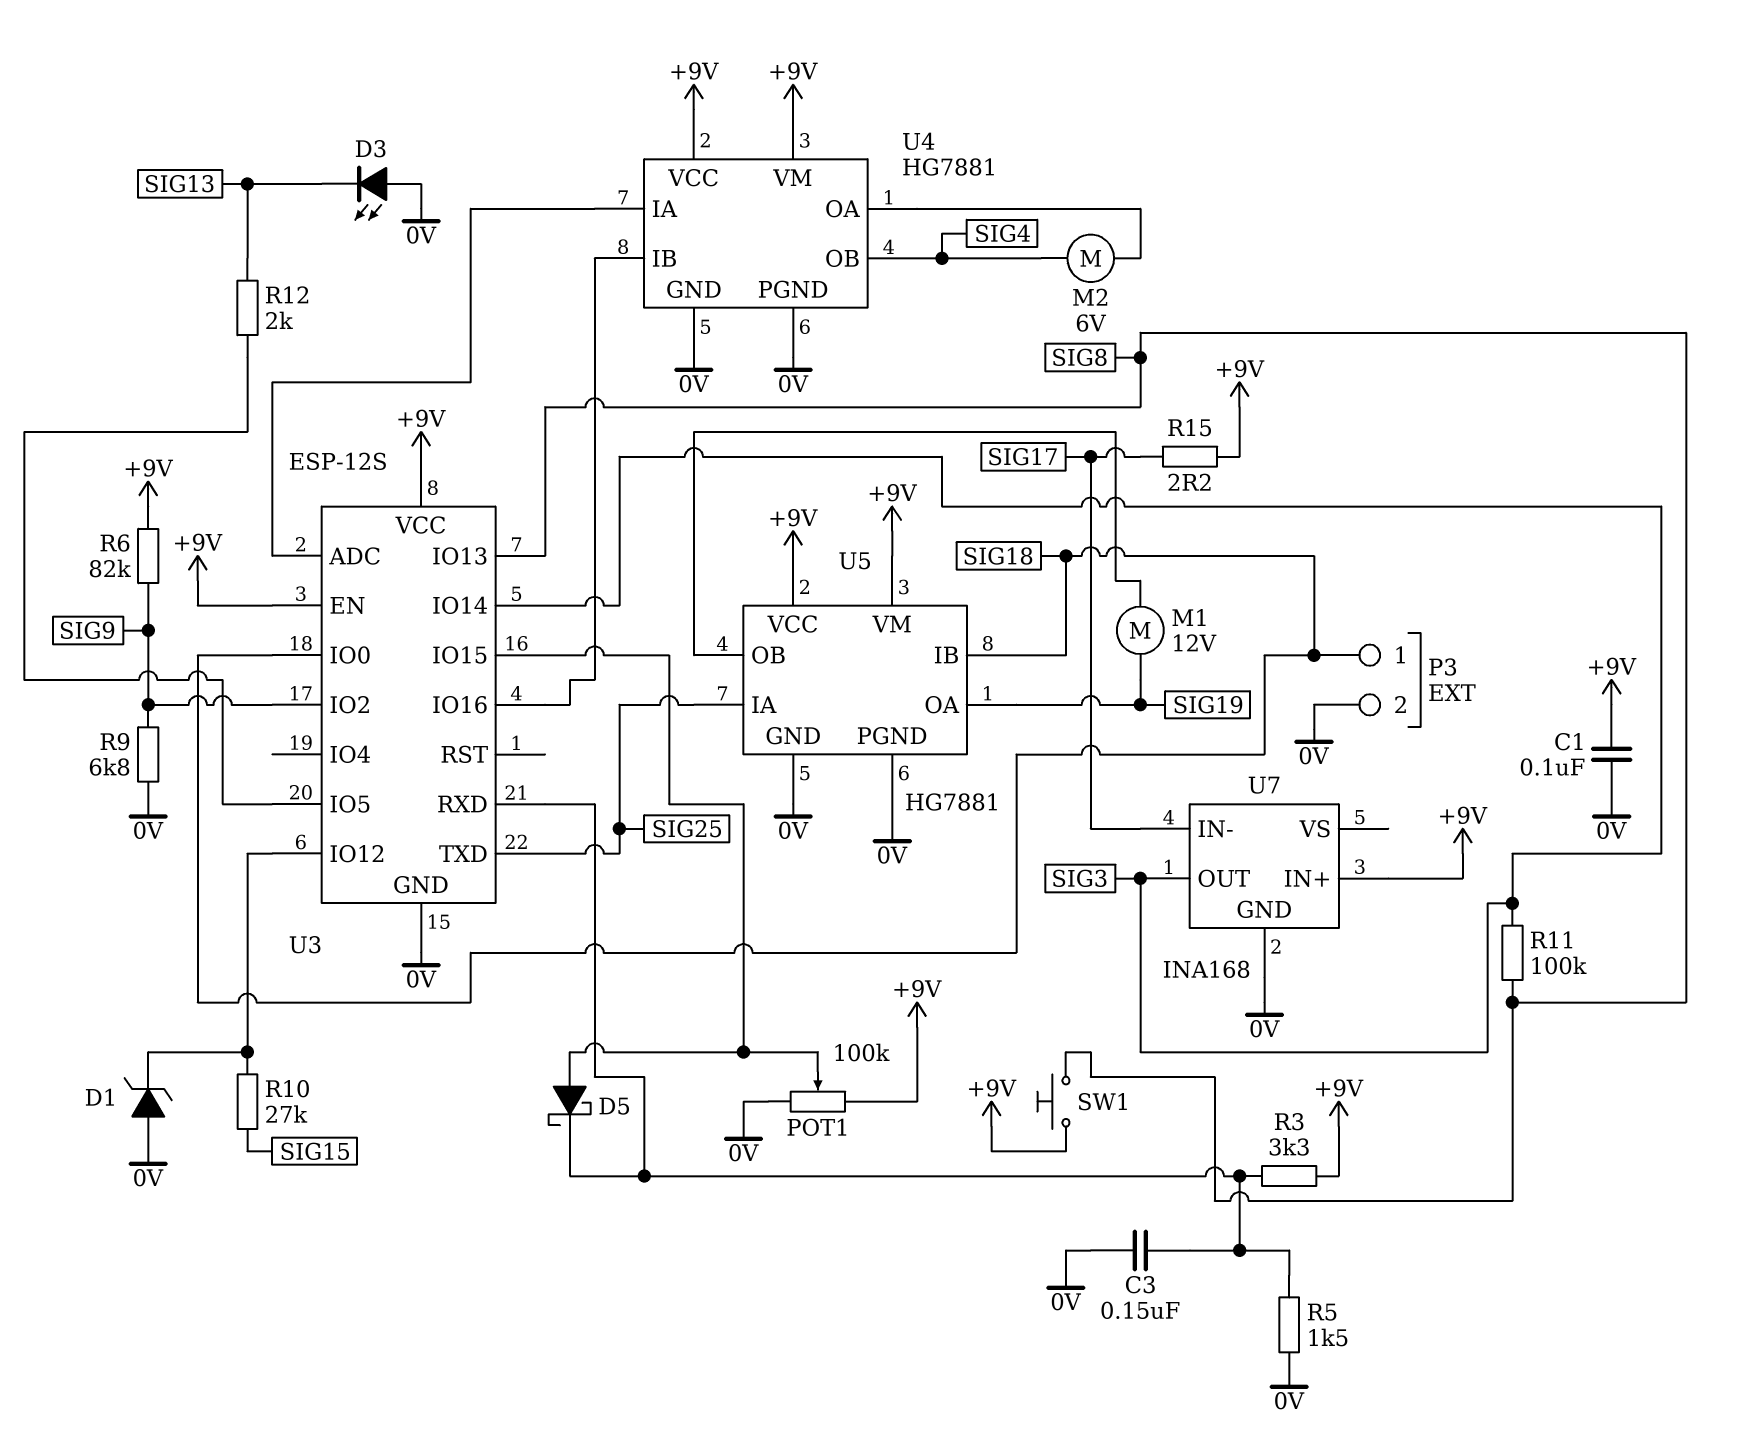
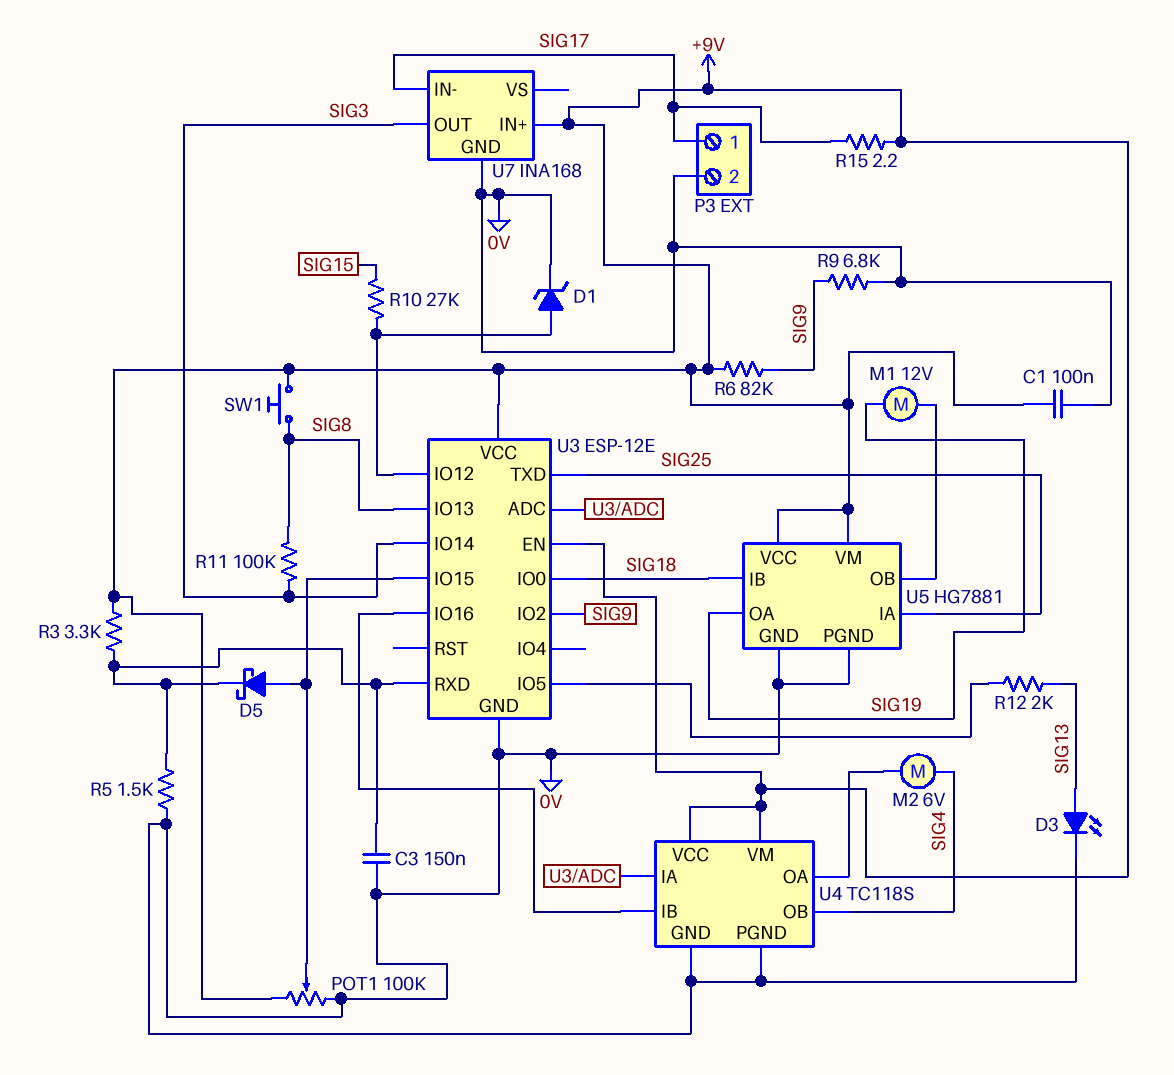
D1: zener (A 0V, K U3/IO12) -> zener (A U3/IO12, K 0V)
D3: LED (A 0V, K SIG13) -> LED (A SIG13, K 0V)
P3 pin 1: SIG18 -> SIG17
U3: ESP-12S -> ESP-12E
U4: HG7881 -> TC118S

